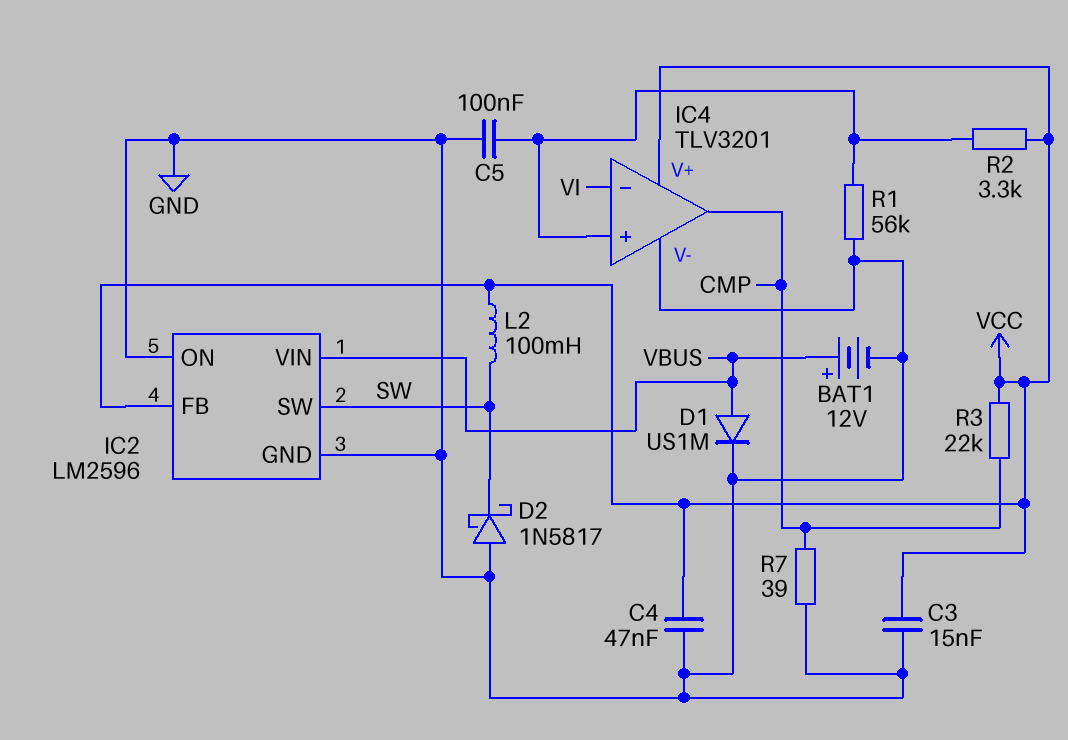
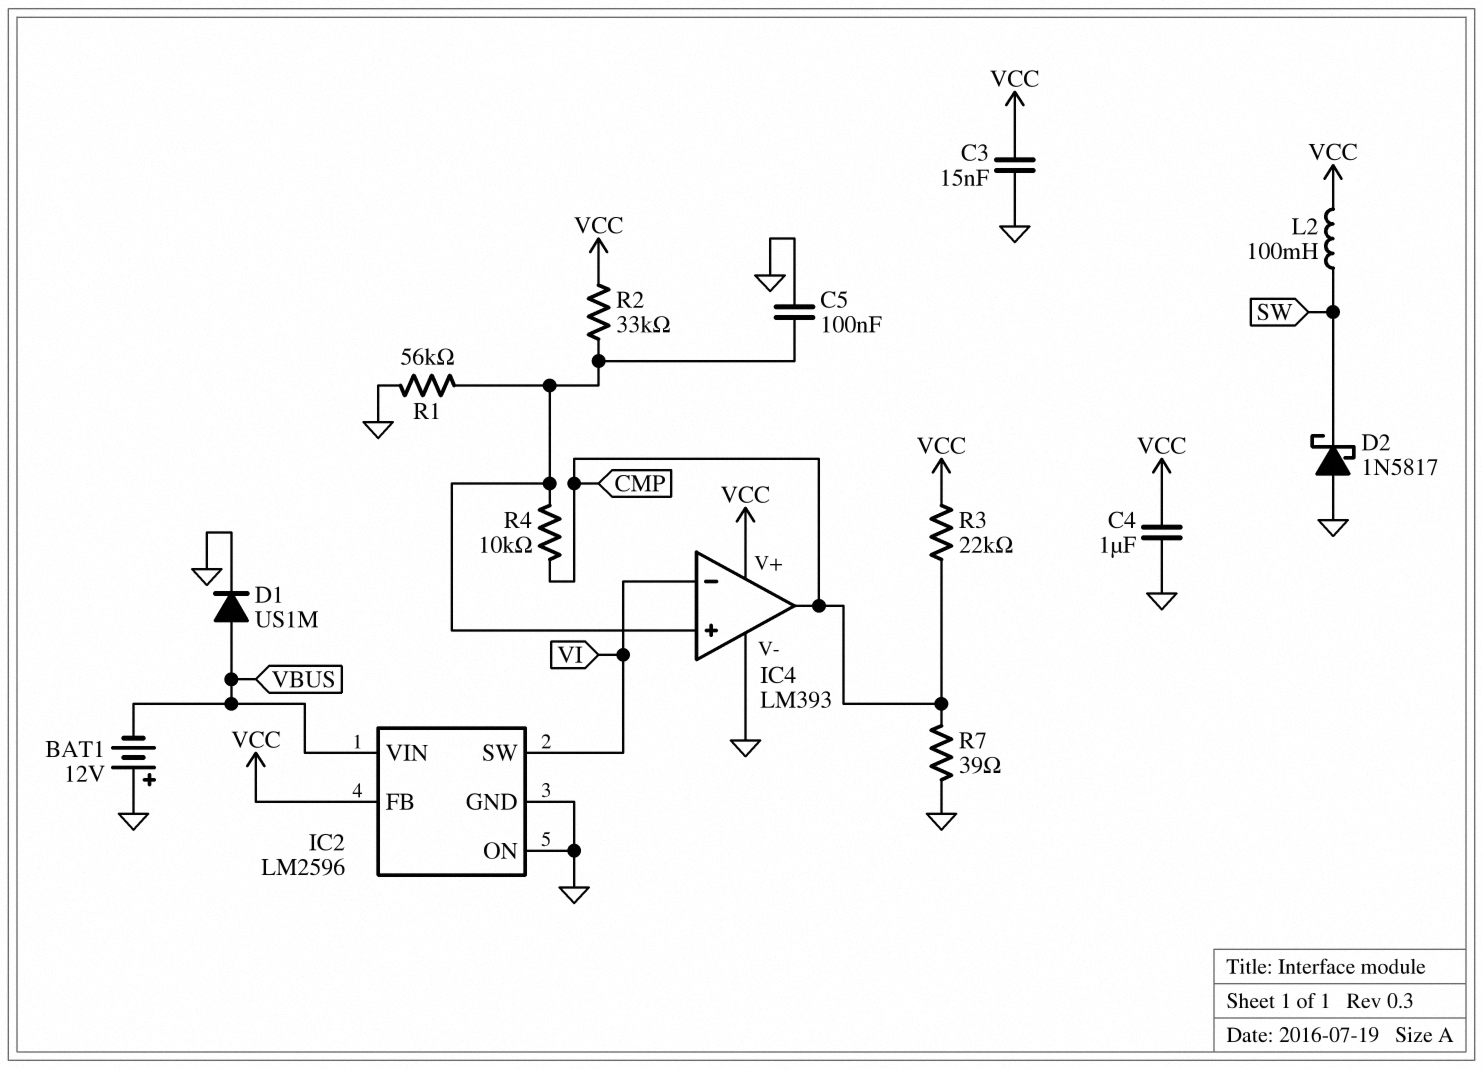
BAT1: 12V (plus VBUS, minus GND) -> 12V (plus GND, minus VBUS)
C4: 47nF (GND, VCC) -> 1uF (GND, VCC)
IC2 pin SW: SW -> VI
IC4: TLV3201 -> LM393
R2: 3.3k (IC4/in+, VCC) -> 33k (IC4/in+, VCC)
R4: none -> 10k (CMP, IC4/in+)

